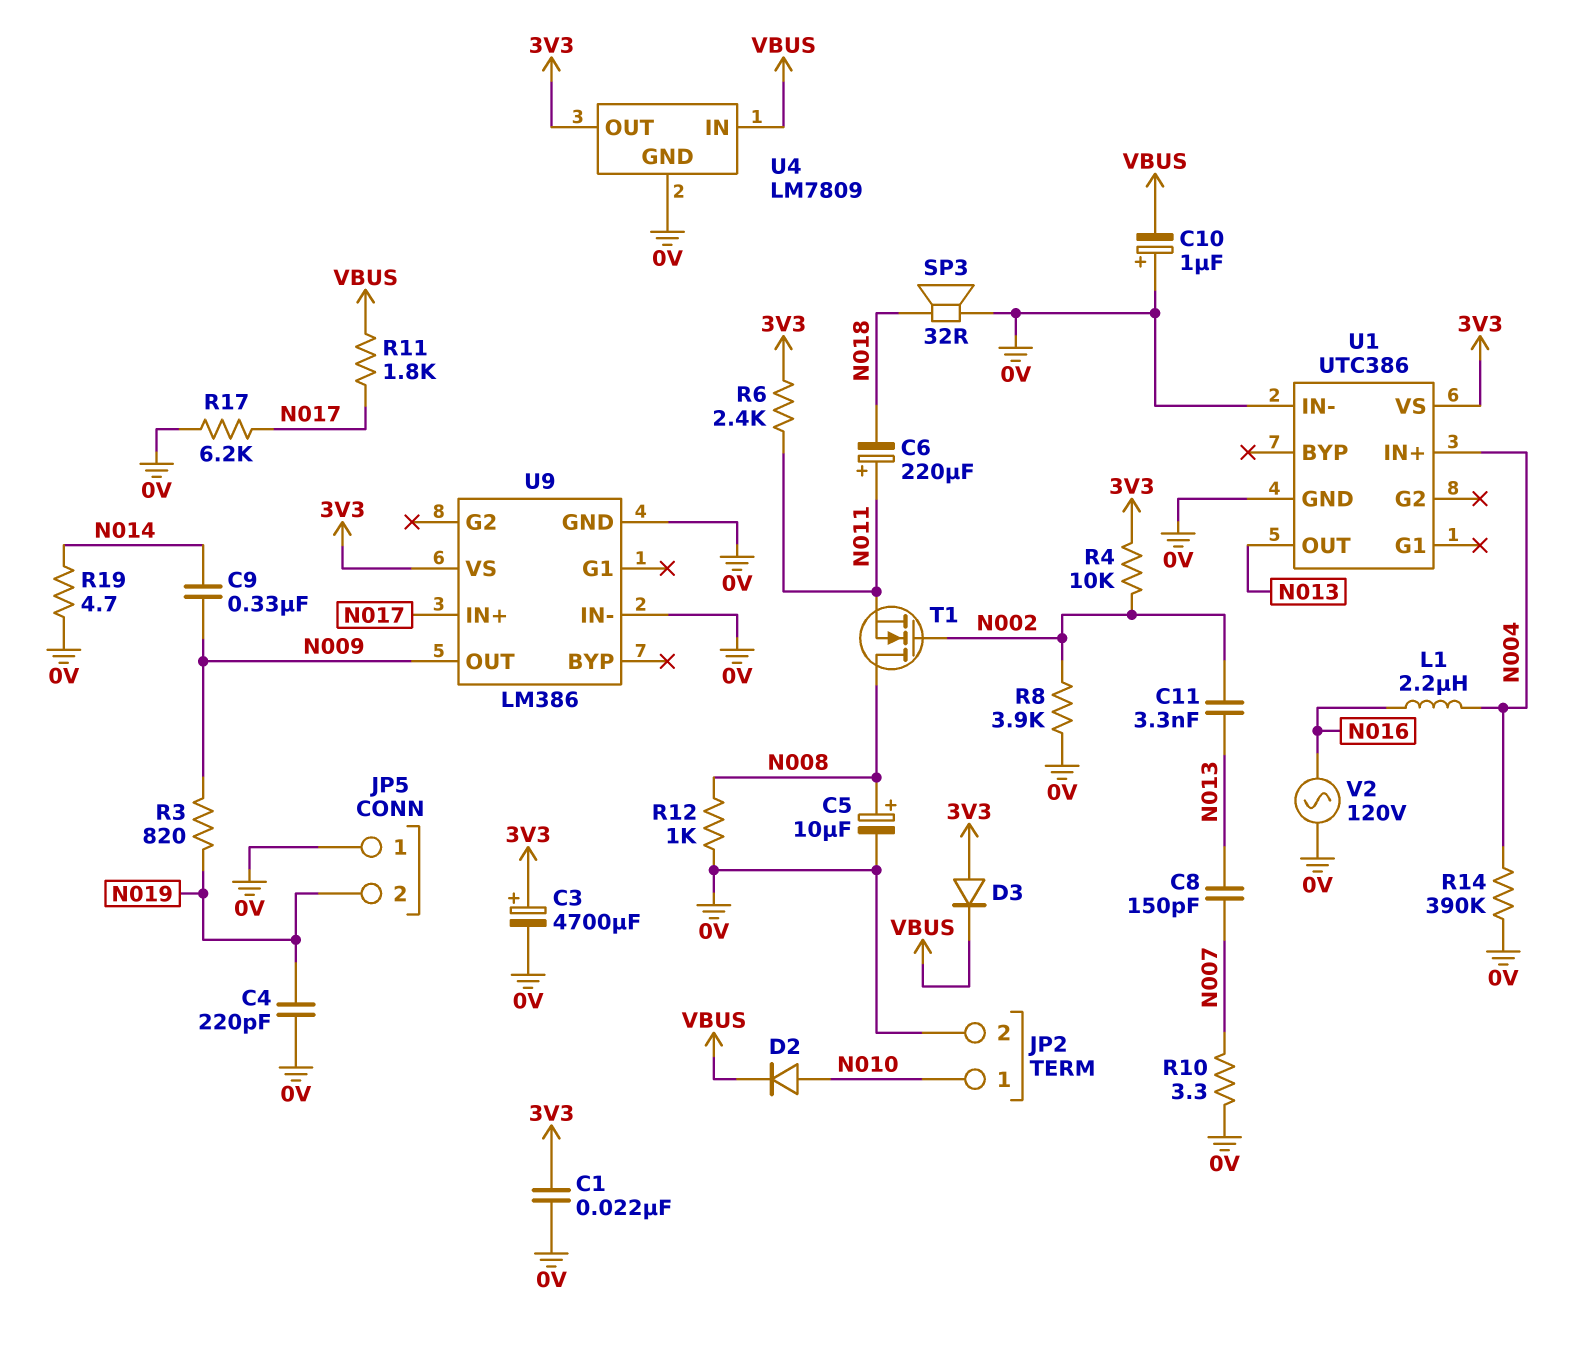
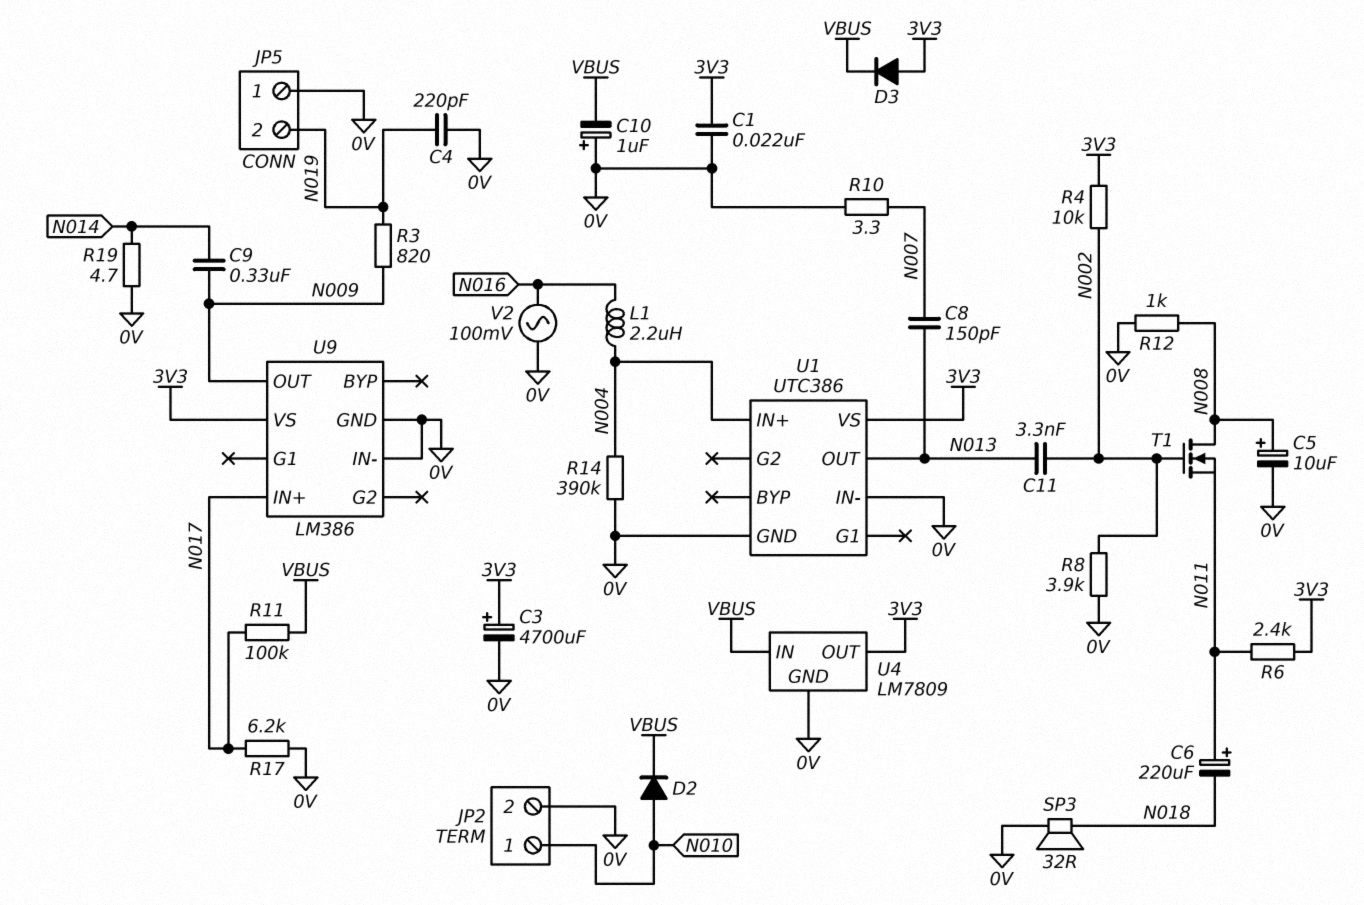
R11: 1.8k (N017, VBUS) -> 100k (N017, VBUS)
V2: AC 120V (0V, N016) -> AC 100mV (0V, N016)

